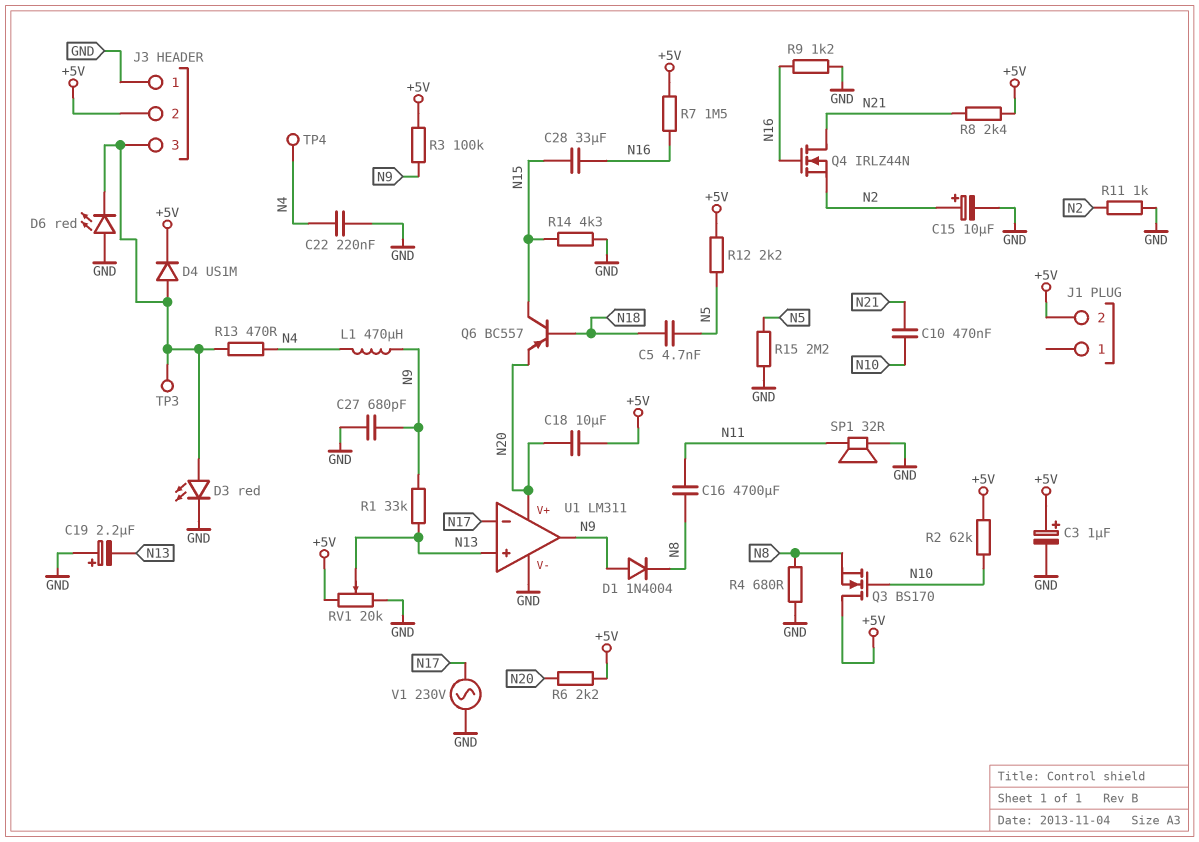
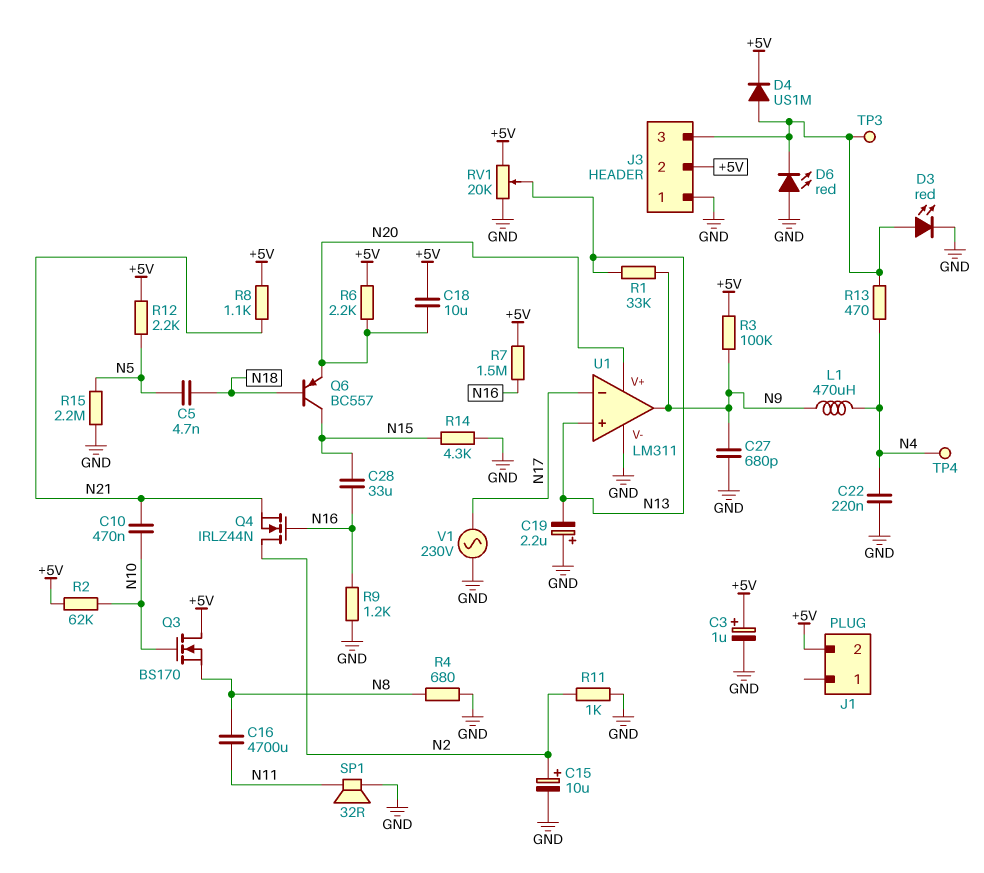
D1: diode 1N4004 (A N9, K N8) -> none
Q4: NMOS IRLZ44N (G N16, D N21, S N2) -> NMOS IRLZ44N (G N16, D N2, S N21)
R8: 2.4k (+5V, N21) -> 1.1k (+5V, N21)

